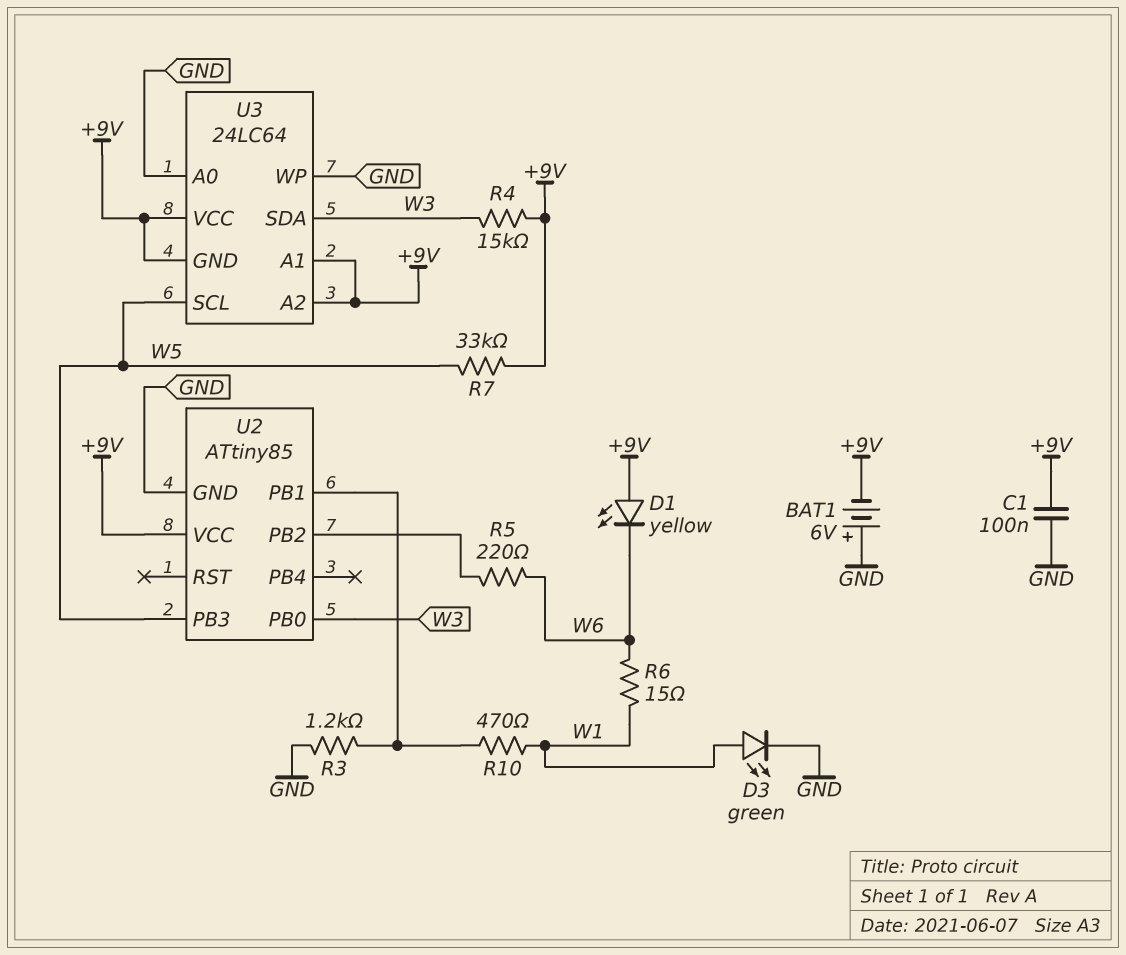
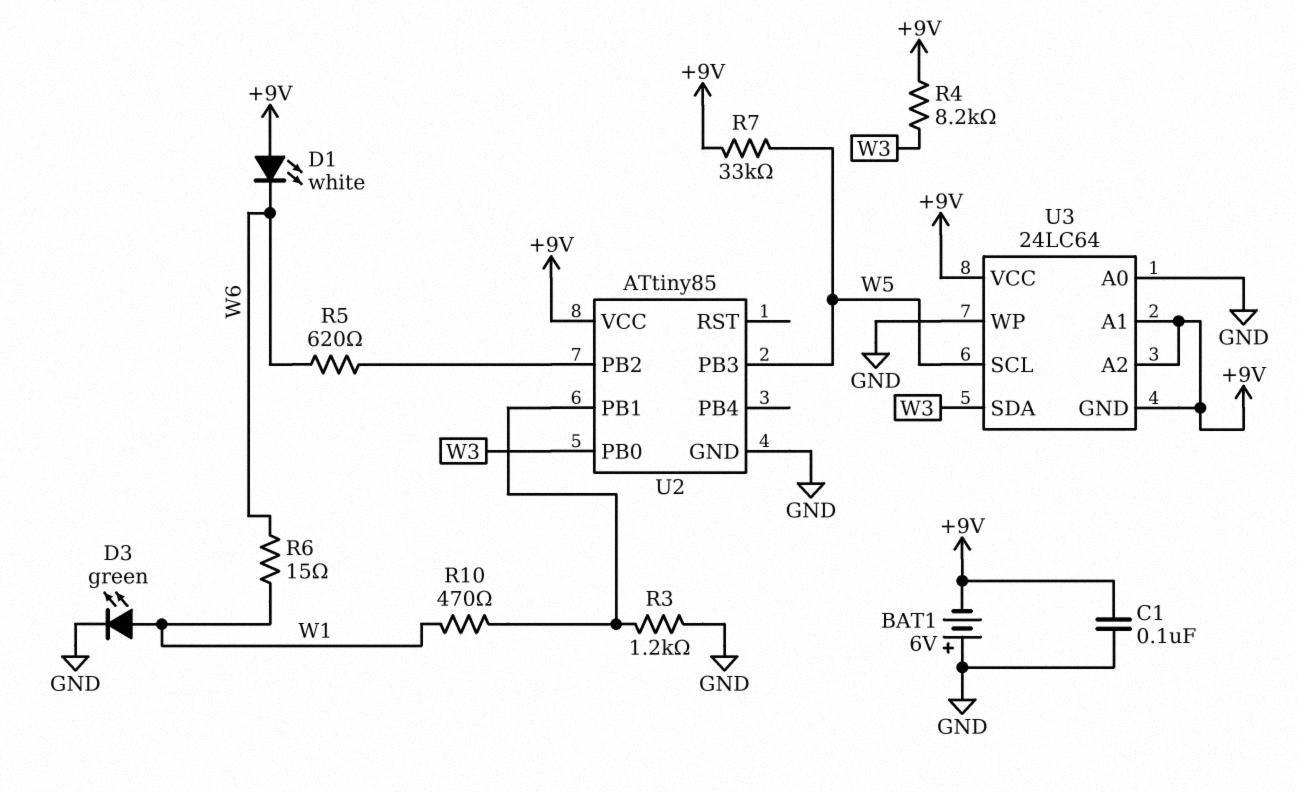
D1: LED yellow (A +9V, K W6) -> LED white (A +9V, K W6)
R4: 15k (+9V, W3) -> 8.2k (+9V, W3)
R5: 220 (U2/PB2, W6) -> 620 (U2/PB2, W6)

